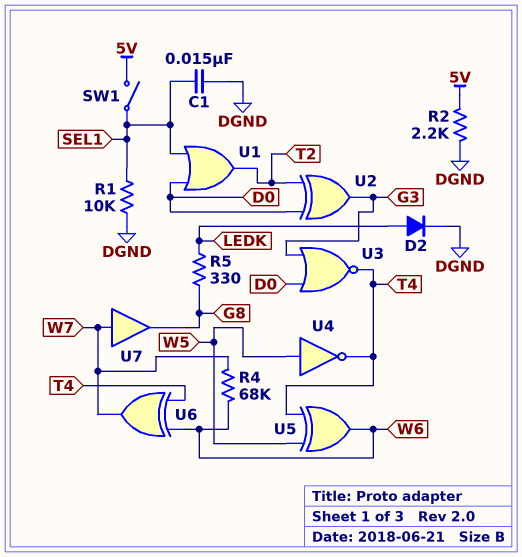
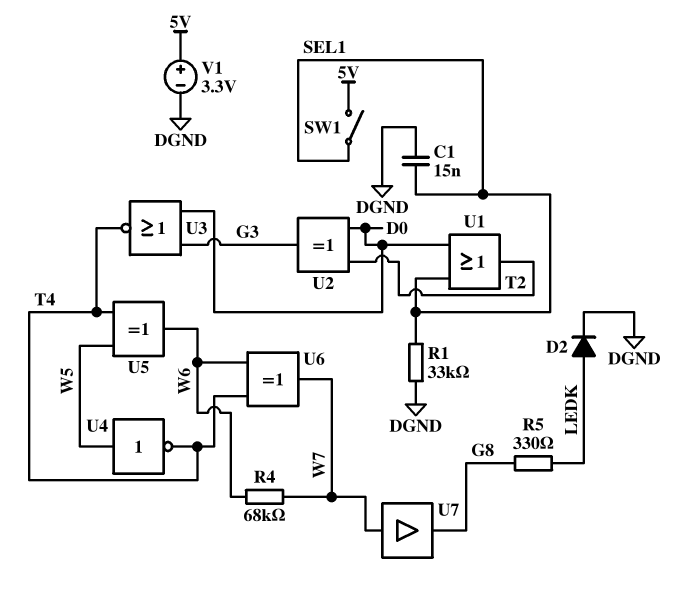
R1: 10k (DGND, SEL1) -> 33k (DGND, SEL1)
R2: 2.2k (5V, DGND) -> none
V1: none -> 3.3V (plus 5V, minus DGND)

